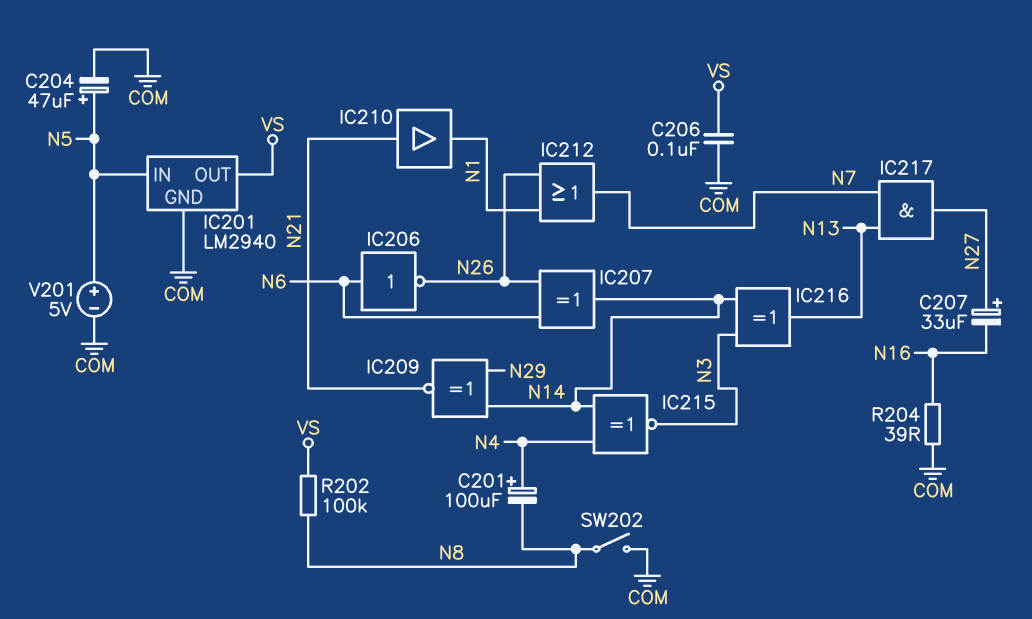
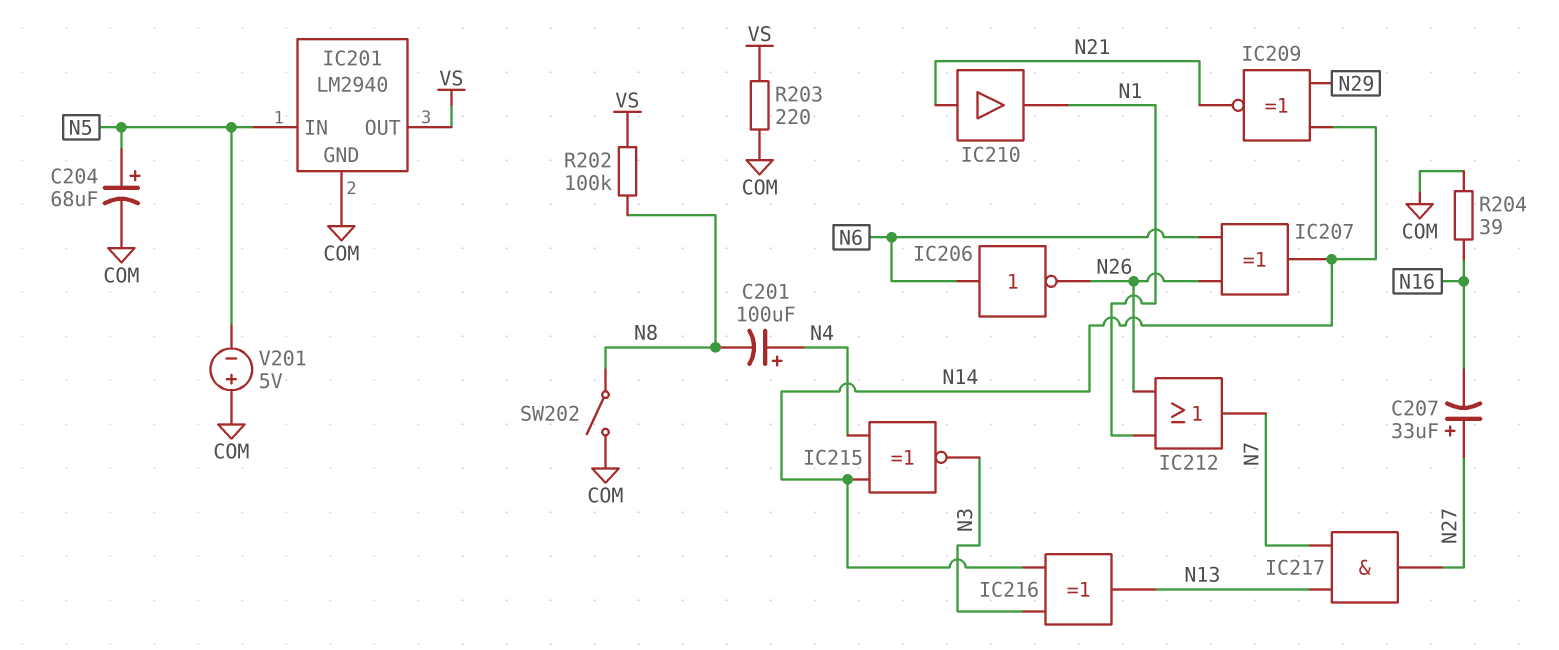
C204: 47uF (plus N5, minus COM) -> 68uF (plus N5, minus COM)
C206: 100nF (COM, VS) -> none
R203: none -> 220 (COM, VS)
V201: 5V (plus N5, minus COM) -> 5V (plus COM, minus N5)

